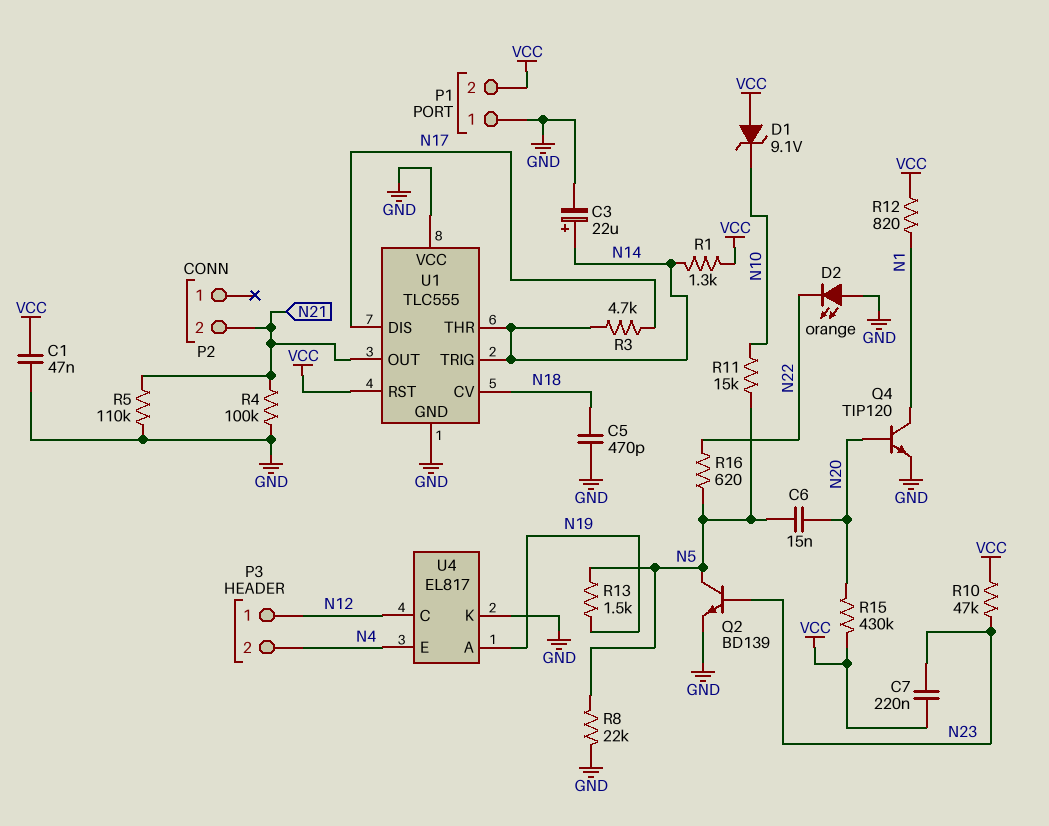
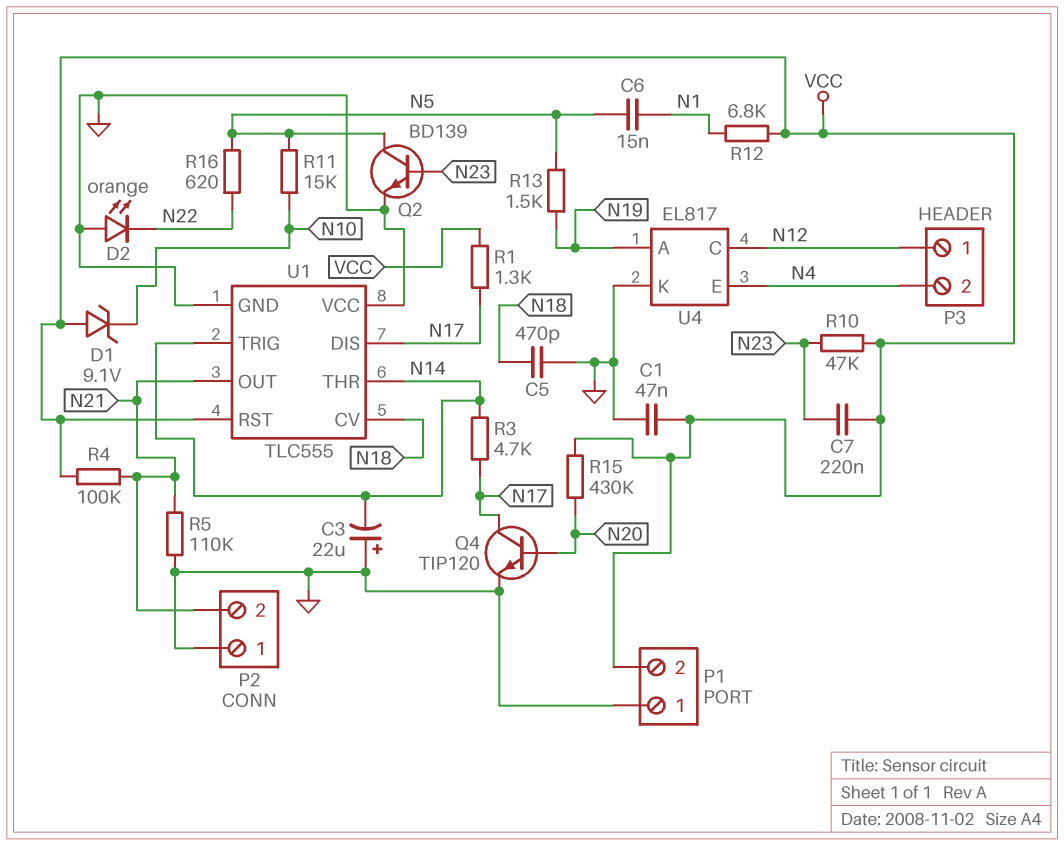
C3: 22uF (plus N14, minus GND) -> 22uF (plus GND, minus N14)
C6: 15nF (N5, N20) -> 15nF (N1, N5)
P2 pin 1: none -> GND
Q4: NPN TIP120 (B N20, C N1, E GND) -> NPN TIP120 (B N20, C N17, E GND)
R1: 1.3k (N14, VCC) -> 1.3k (N17, VCC)
R4: 100k (GND, N21) -> 100k (N21, VCC)
R8: 22k (GND, N5) -> none
R12: 820 (N1, VCC) -> 6.8k (N1, VCC)

